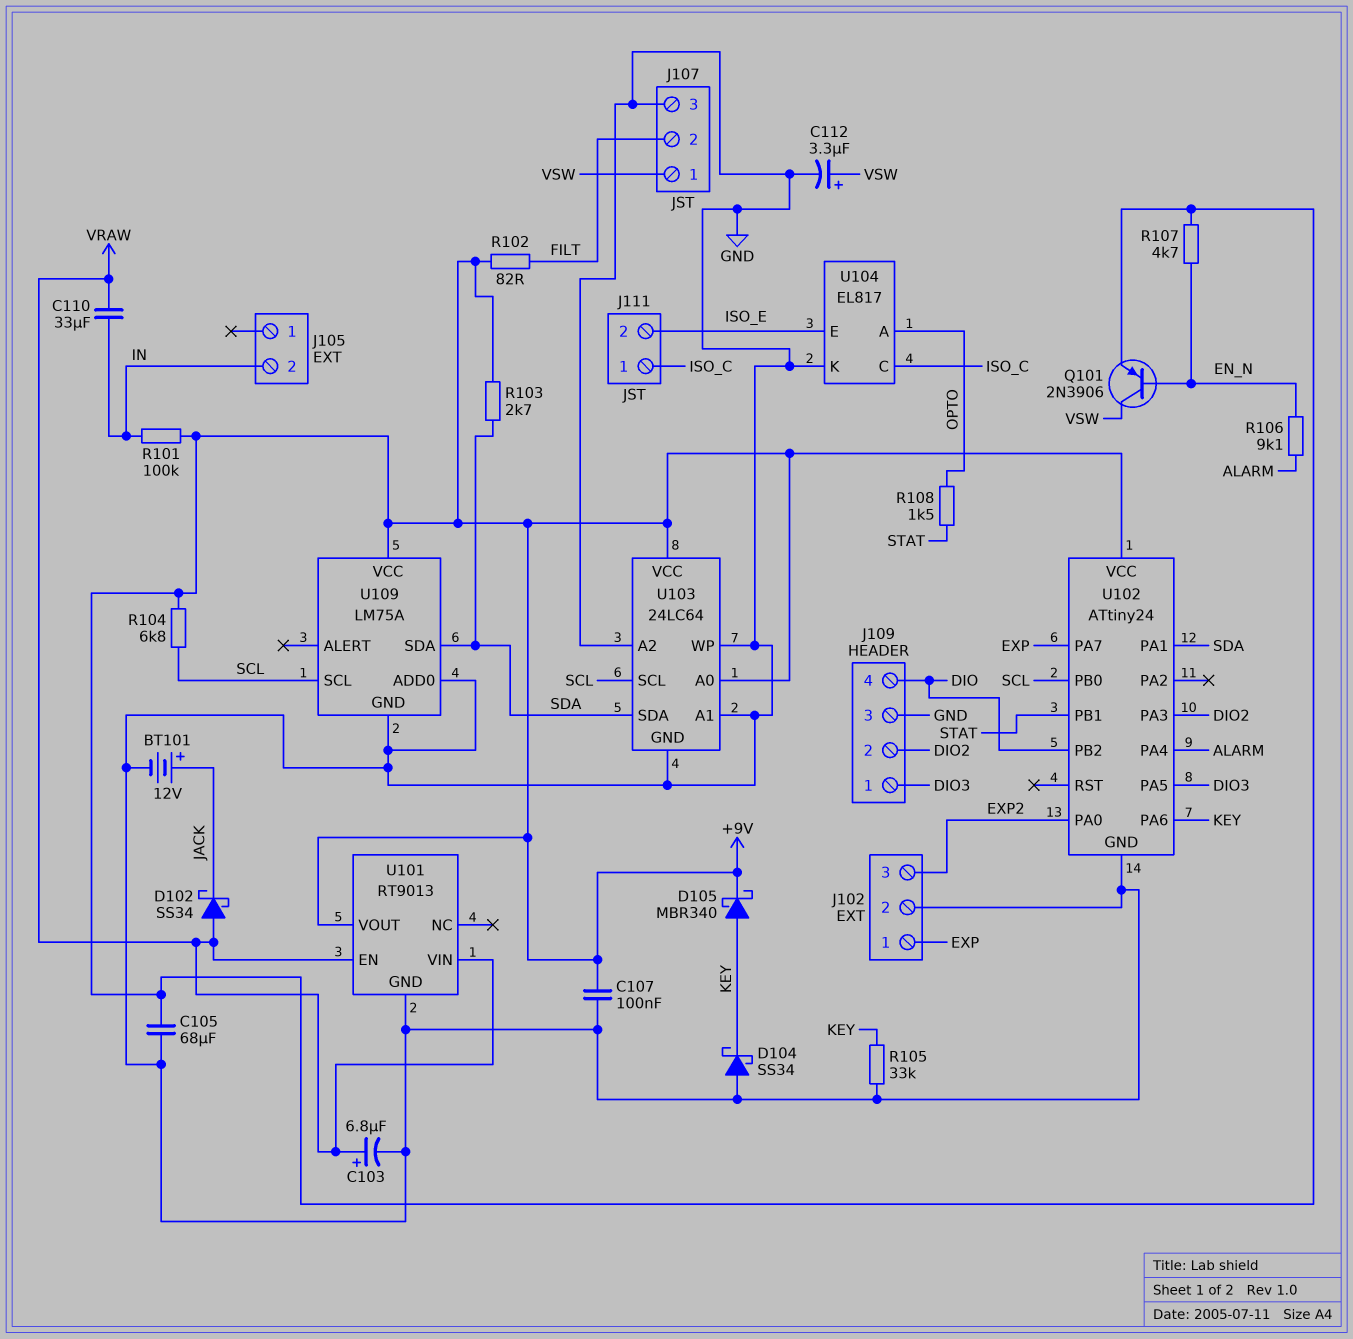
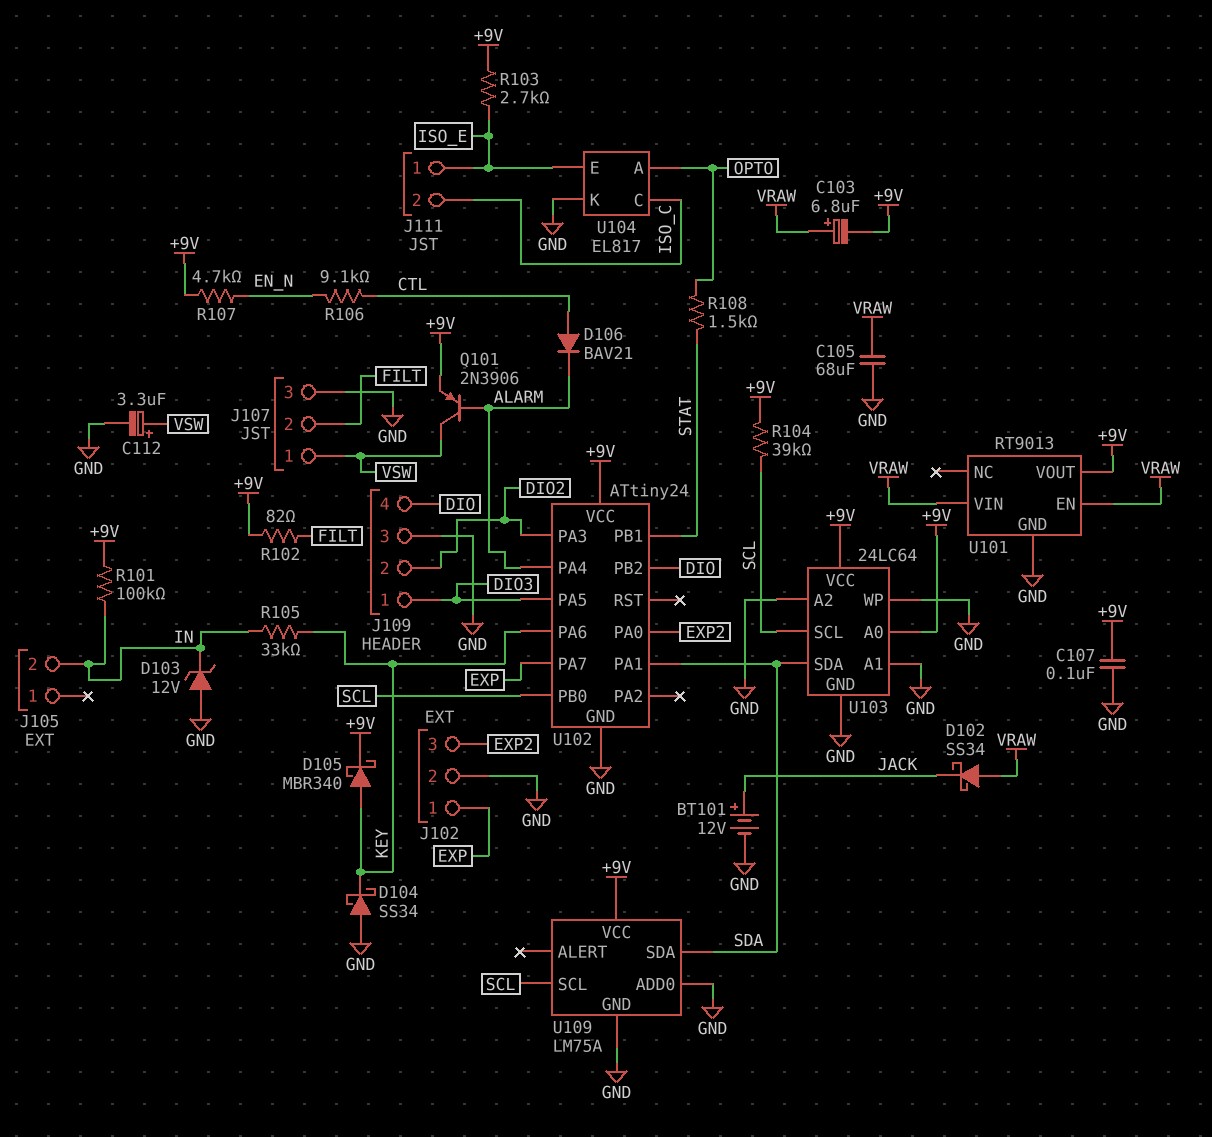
C103: 6.8uF (plus VRAW, minus GND) -> 6.8uF (plus VRAW, minus +9V)
C105: 68uF (+9V, GND) -> 68uF (GND, VRAW)
C110: 33uF (IN, VRAW) -> none
D103: none -> zener 12V (A GND, K IN)
D106: none -> diode BAV21 (A CTL, K ALARM)
J111 pin 1: ISO_C -> ISO_E
J111 pin 2: ISO_E -> ISO_C
Q101: PNP 2N3906 (B EN_N, C VSW, E +9V) -> PNP 2N3906 (B ALARM, C VSW, E +9V)
R103: 2.7k (+9V, SDA) -> 2.7k (+9V, ISO_E)
R104: 6.8k (+9V, SCL) -> 39k (+9V, SCL)
R105: 33k (GND, KEY) -> 33k (IN, KEY)
R106: 9.1k (ALARM, EN_N) -> 9.1k (CTL, EN_N)

